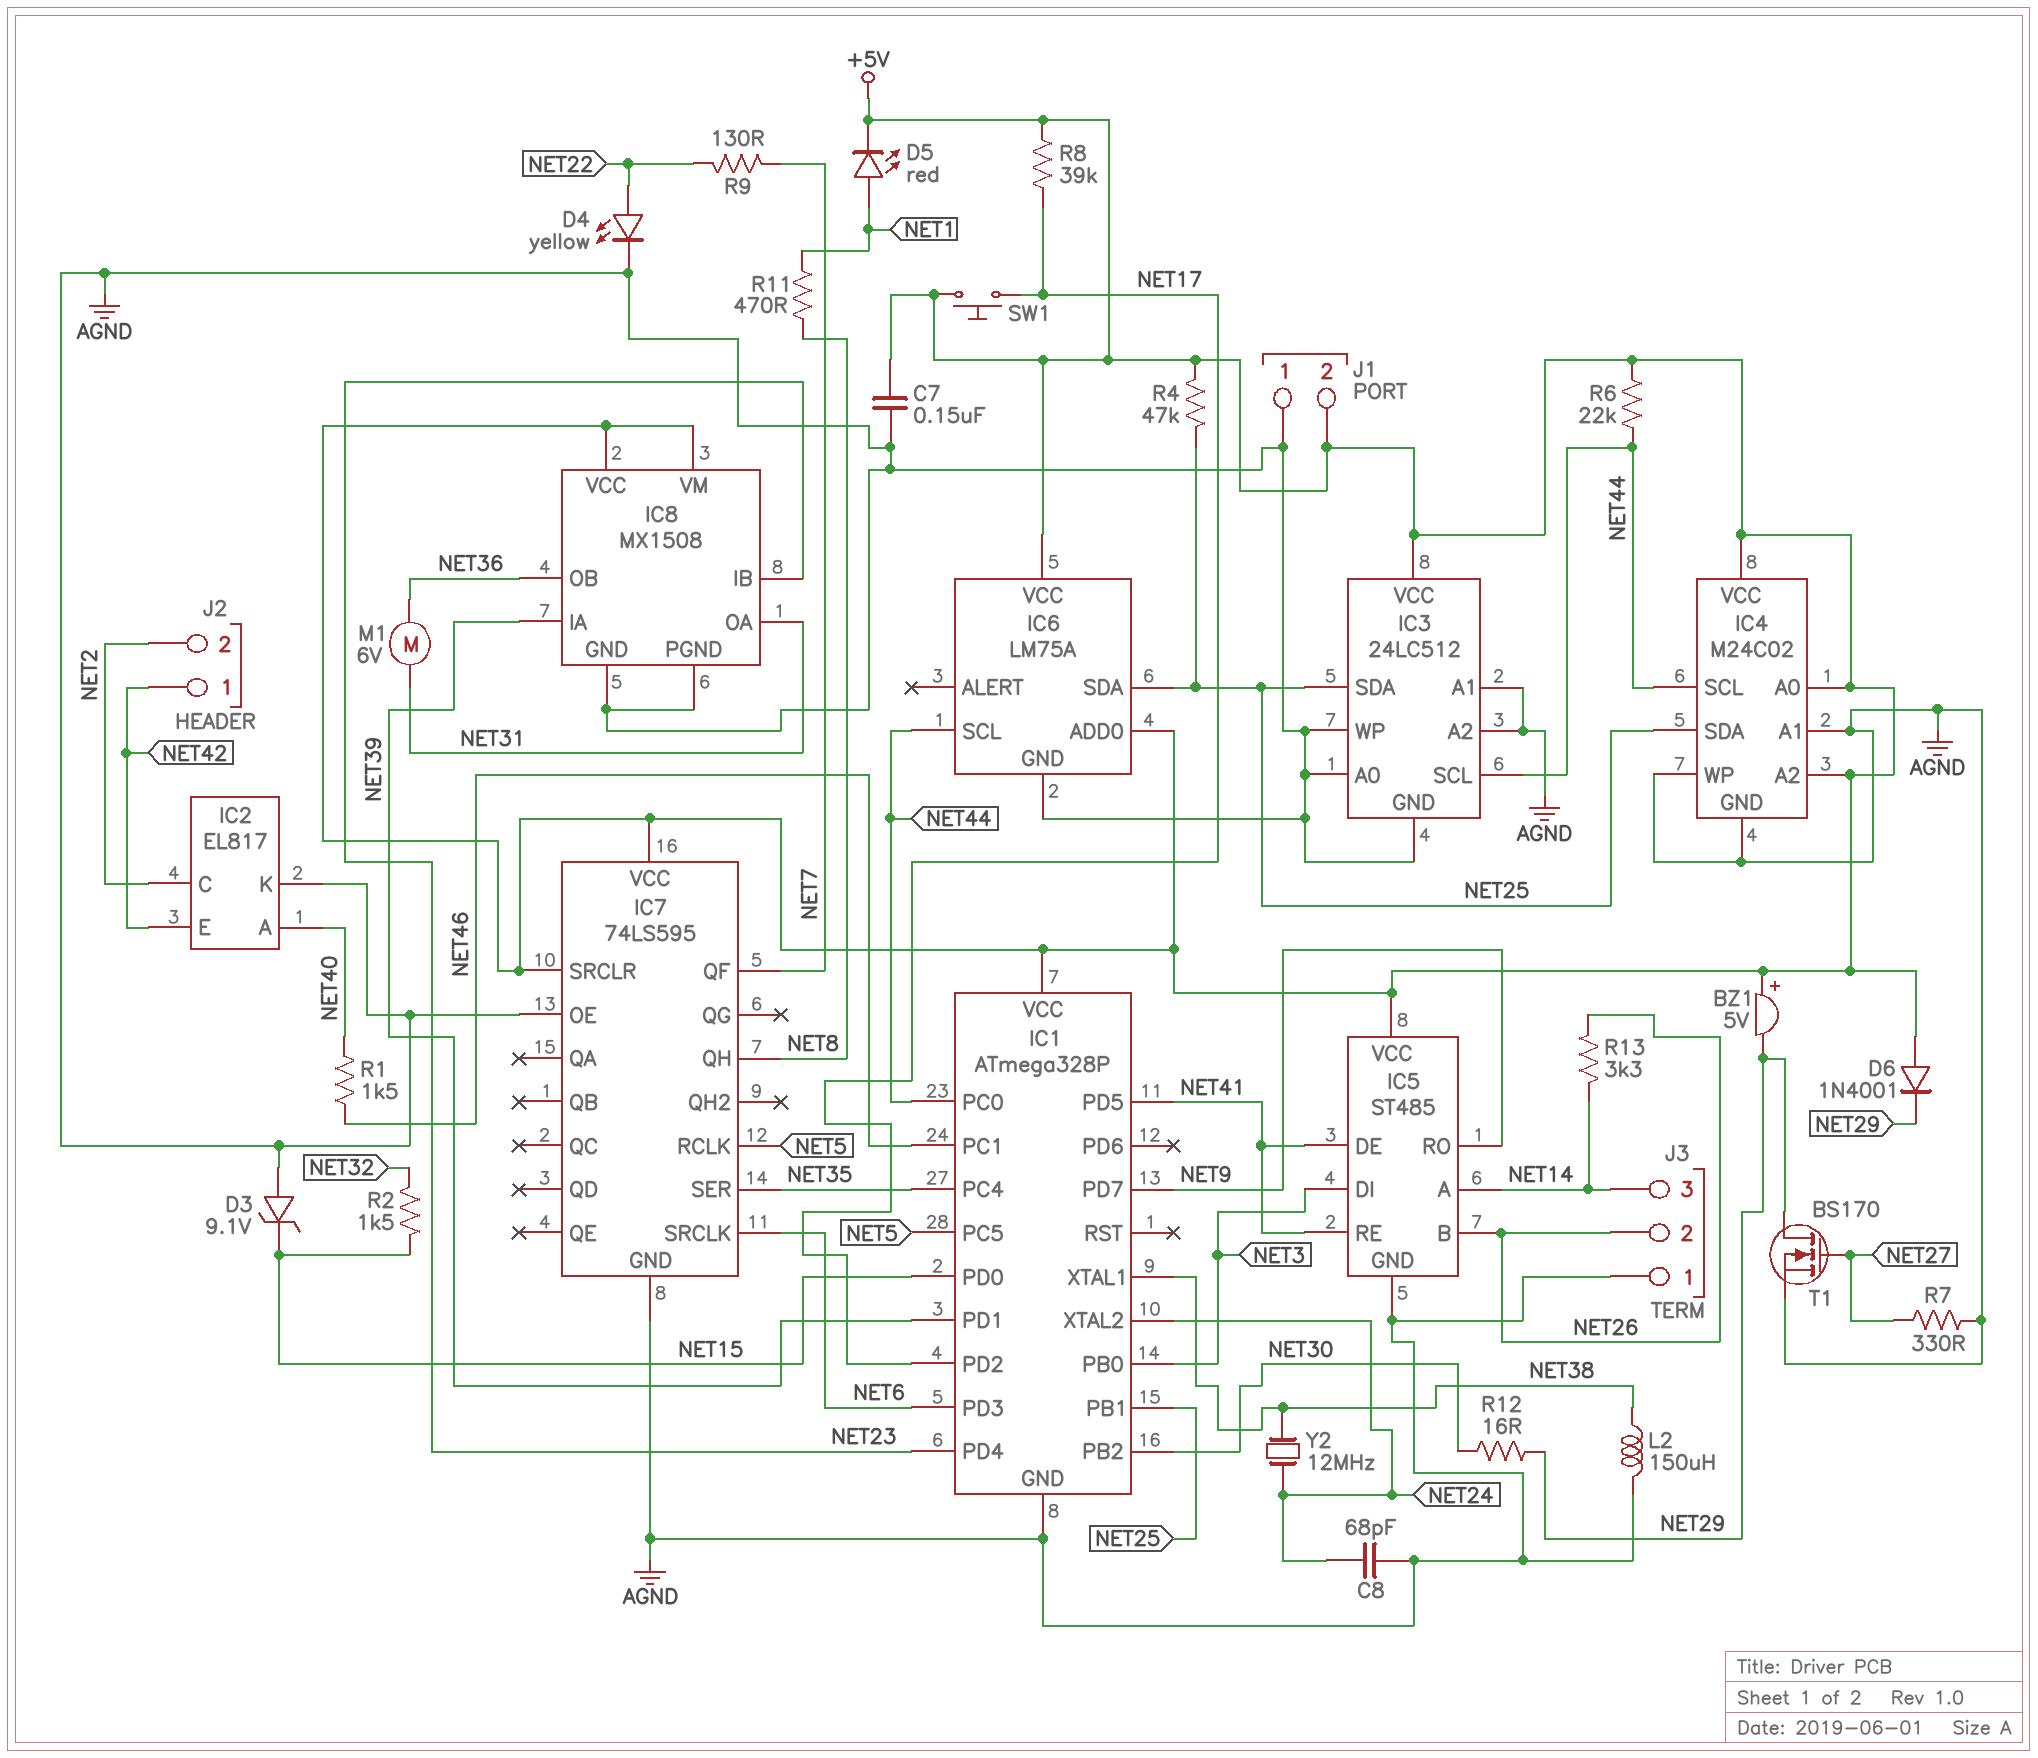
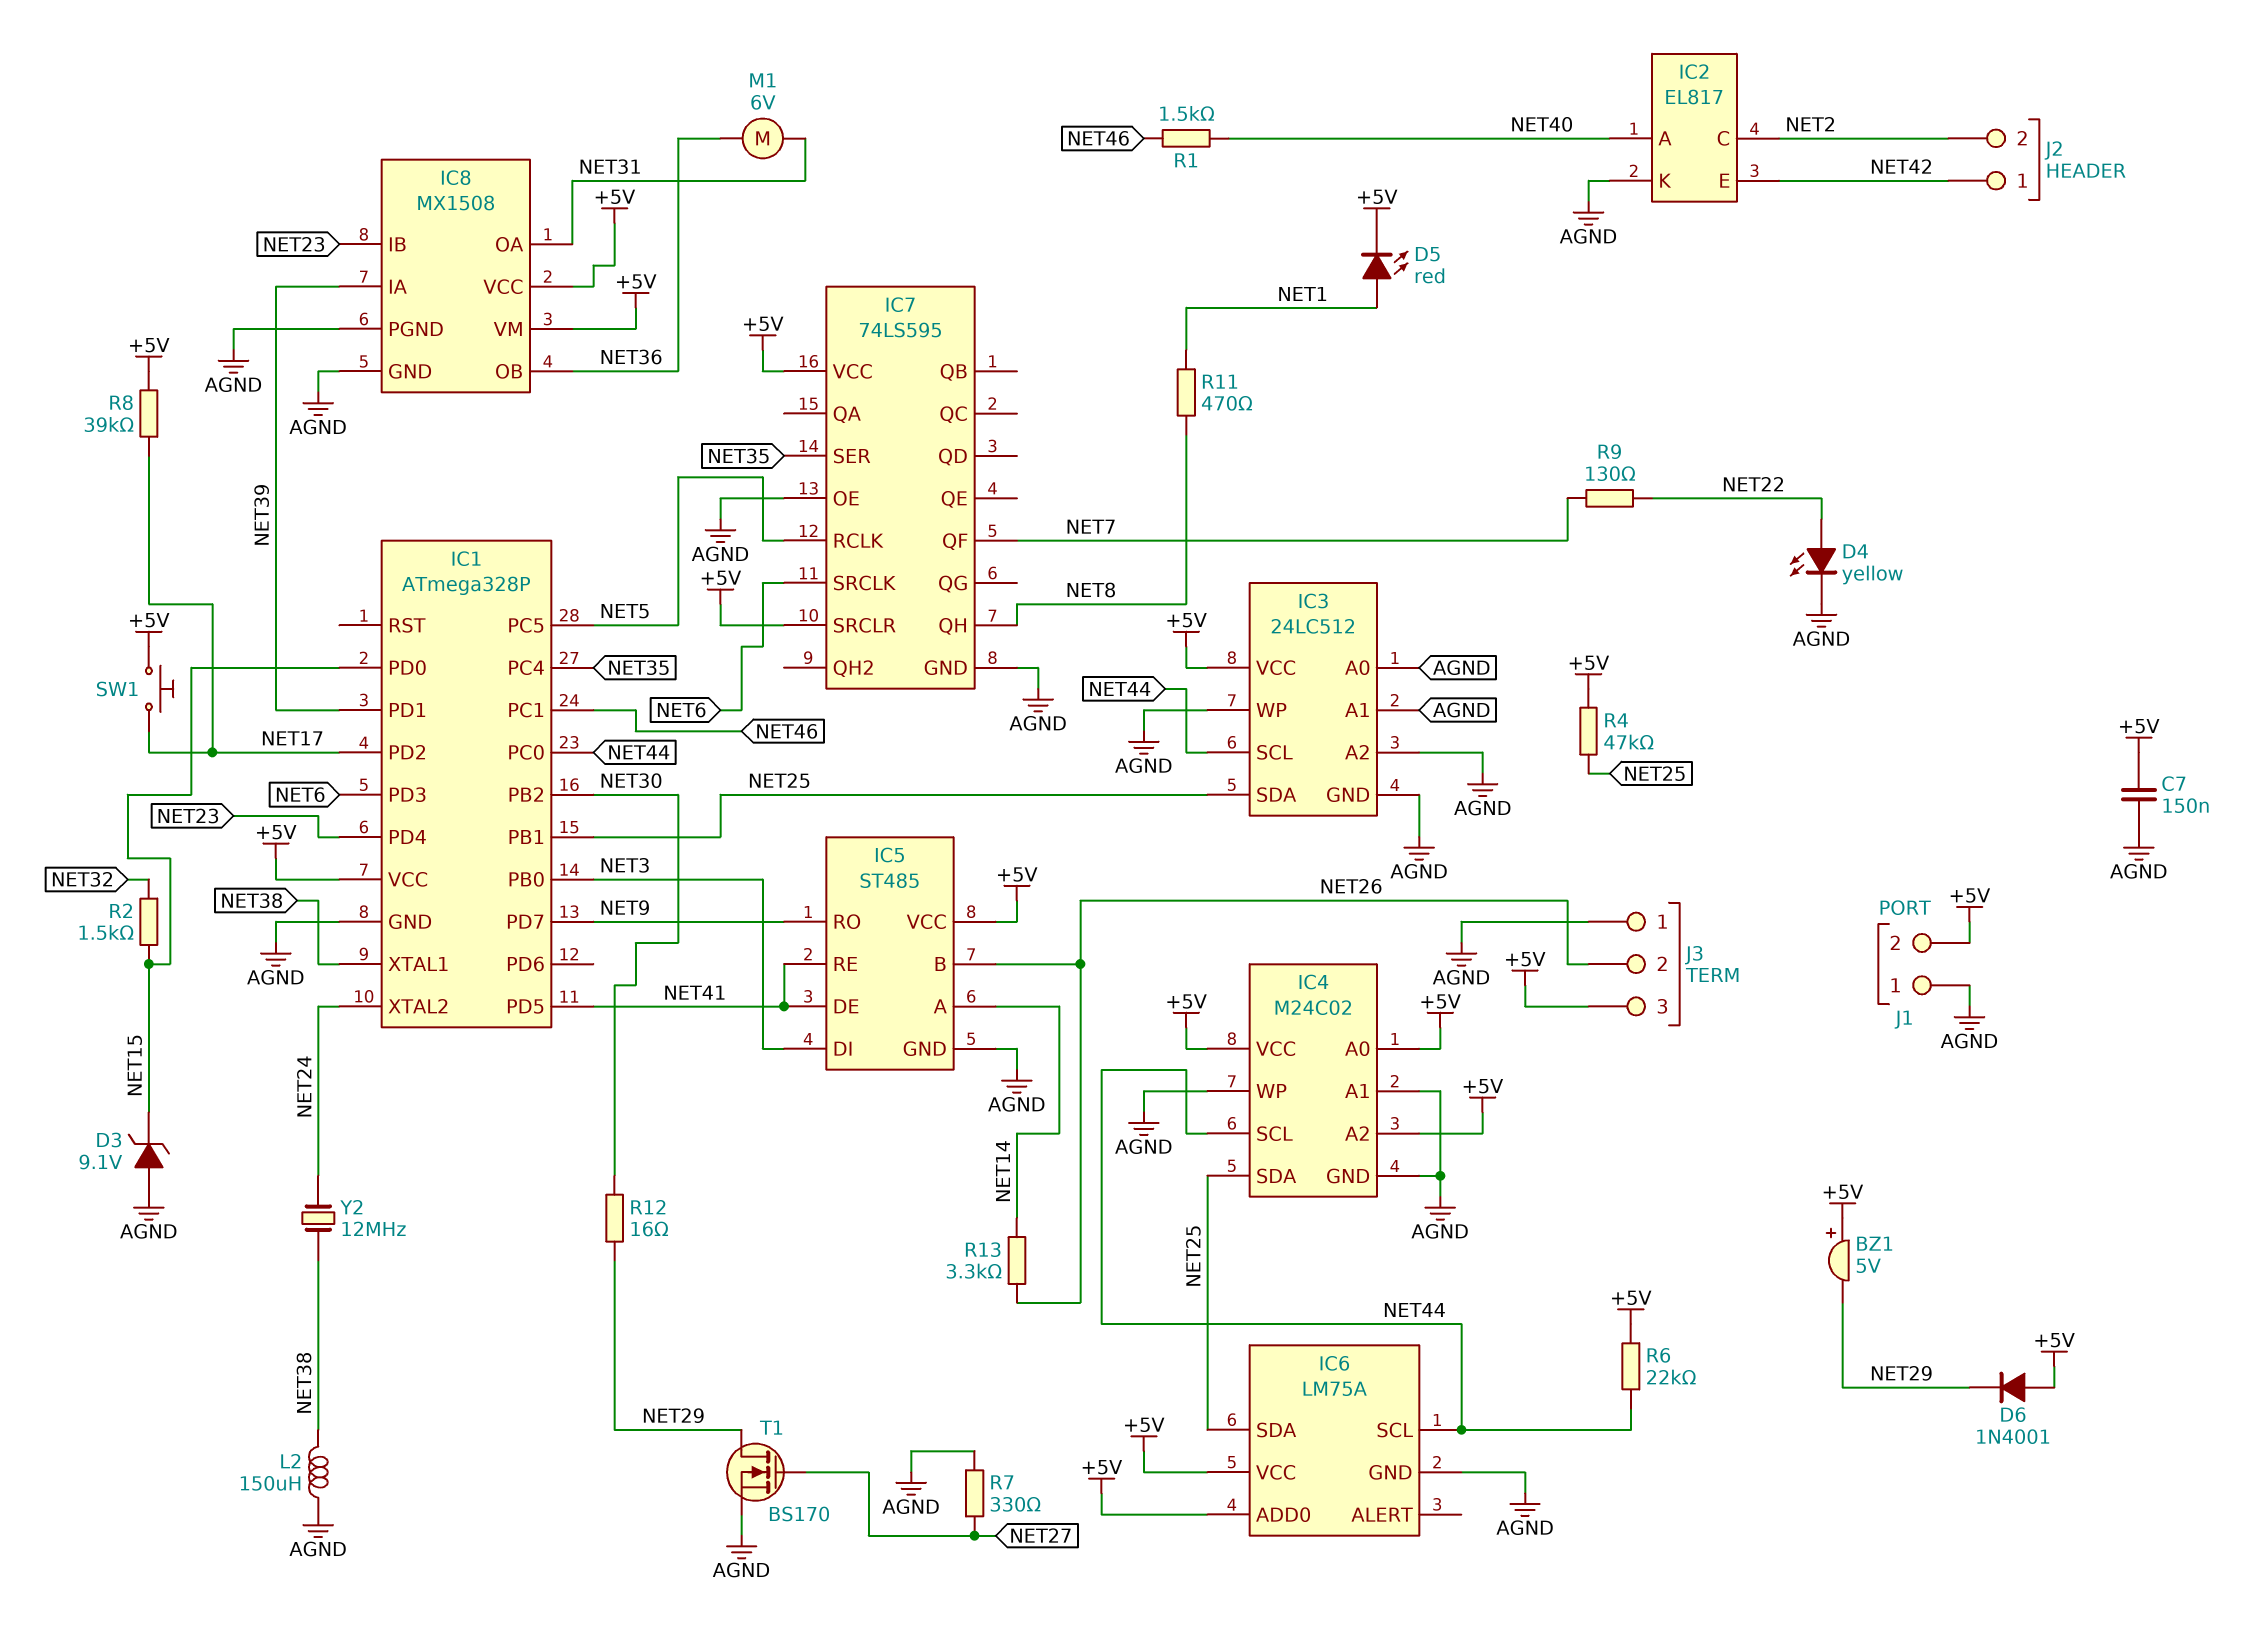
C8: 68pF (AGND, NET24) -> none
J3 pin 3: NET14 -> +5V

